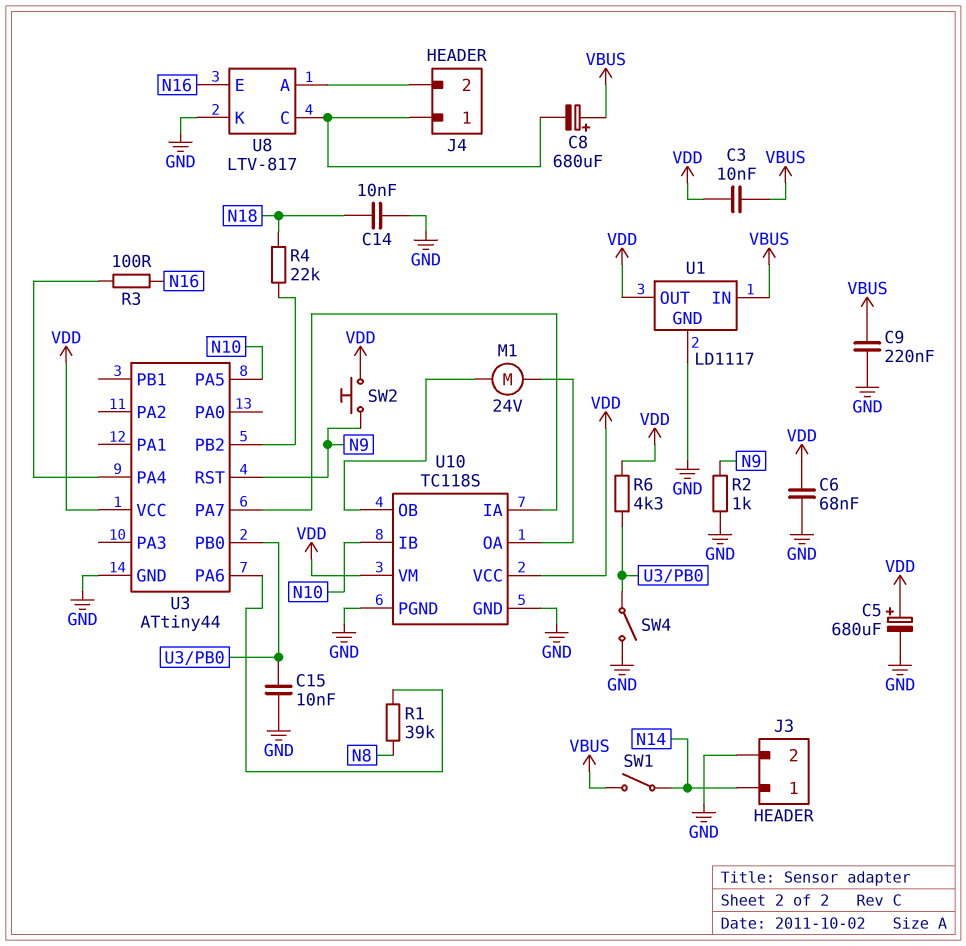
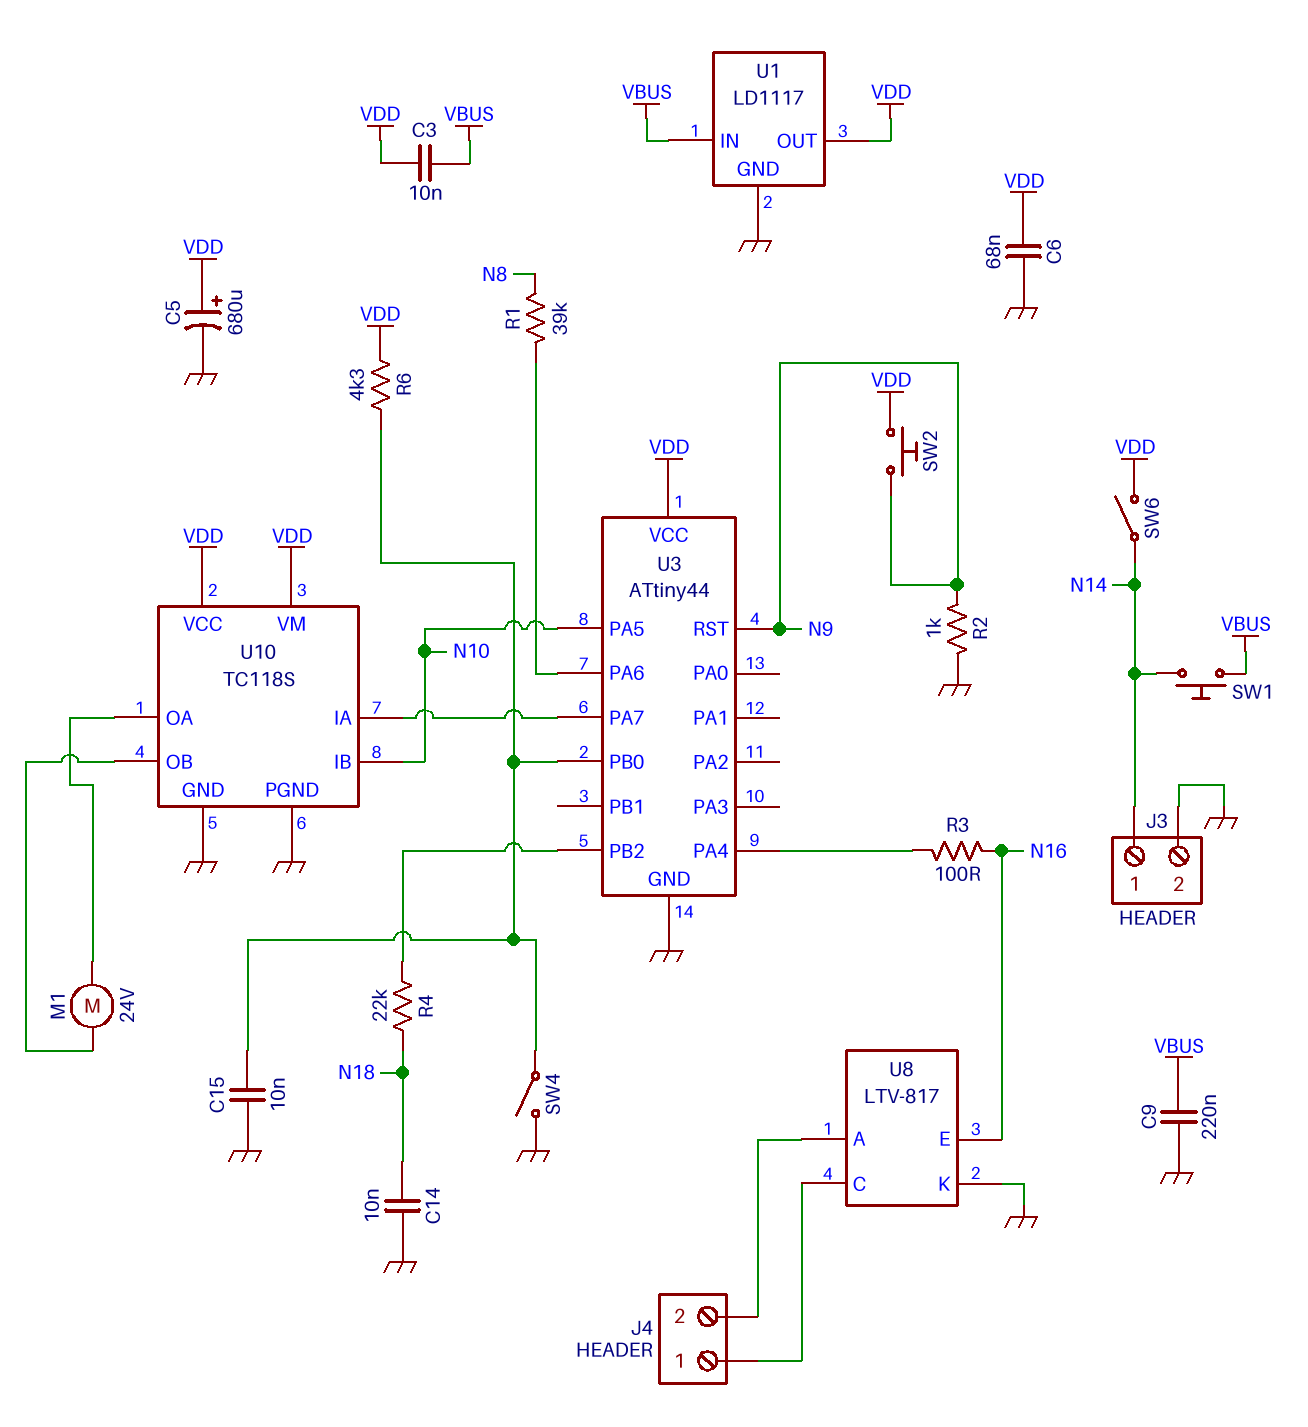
C8: 680uF (plus VBUS, minus J4/1) -> none
SW1: switch (N14, VBUS) -> button (N14, VBUS)
SW6: none -> switch (N14, VDD)

